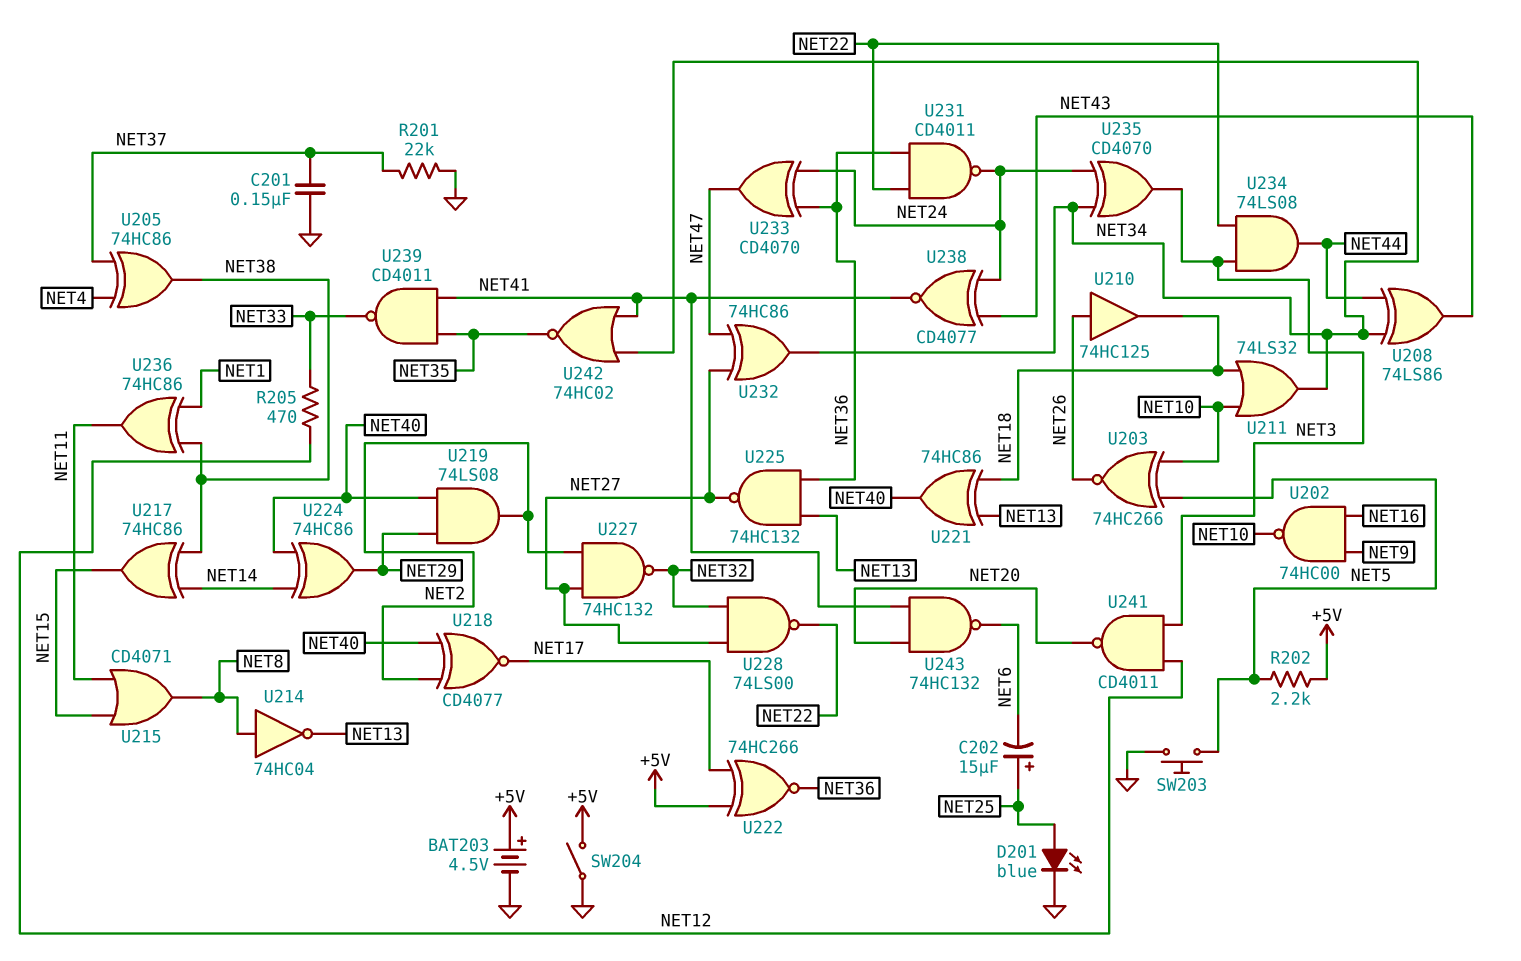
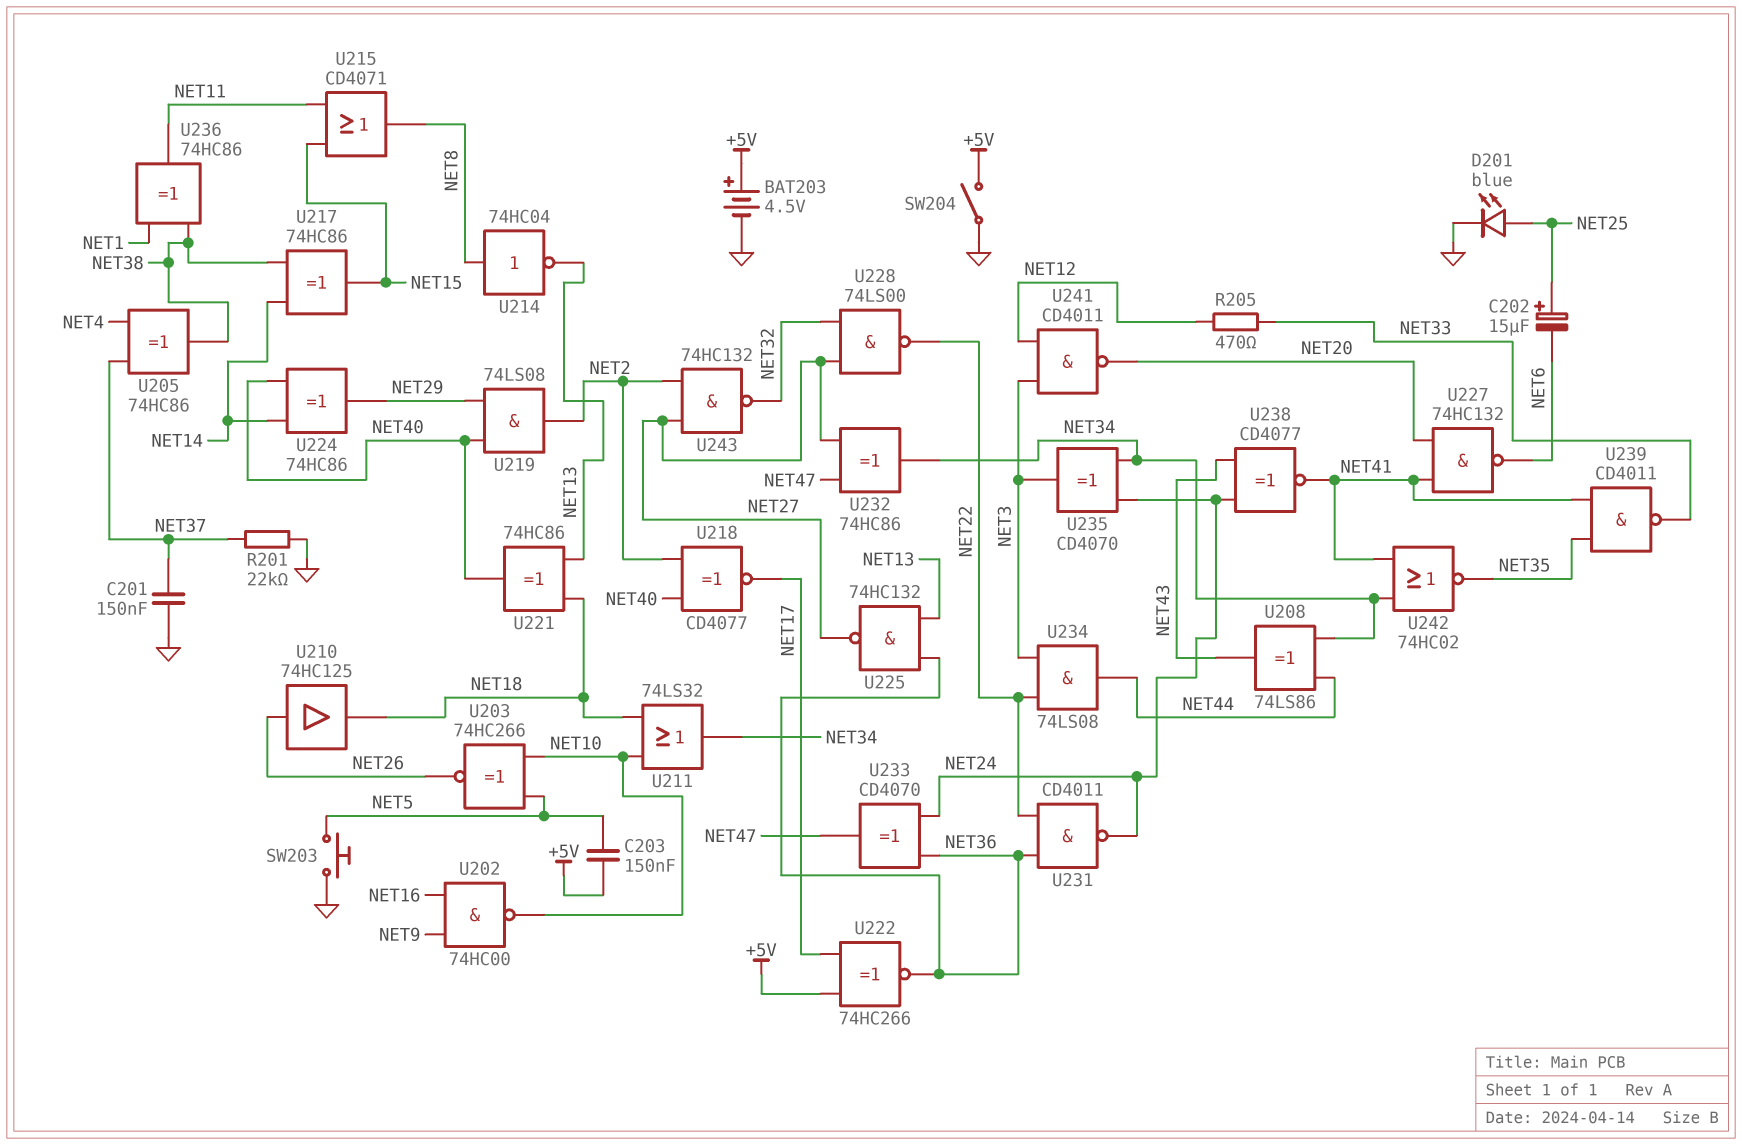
C203: none -> 150nF (+5V, NET5)
R202: 2.2k (+5V, NET5) -> none
U227: NAND 74HC132 (in NET2, in NET27, out NET32) -> NAND 74HC132 (in NET20, in NET41, out NET6)
U243: NAND 74HC132 (in NET20, in NET41, out NET6) -> NAND 74HC132 (in NET2, in NET27, out NET32)

